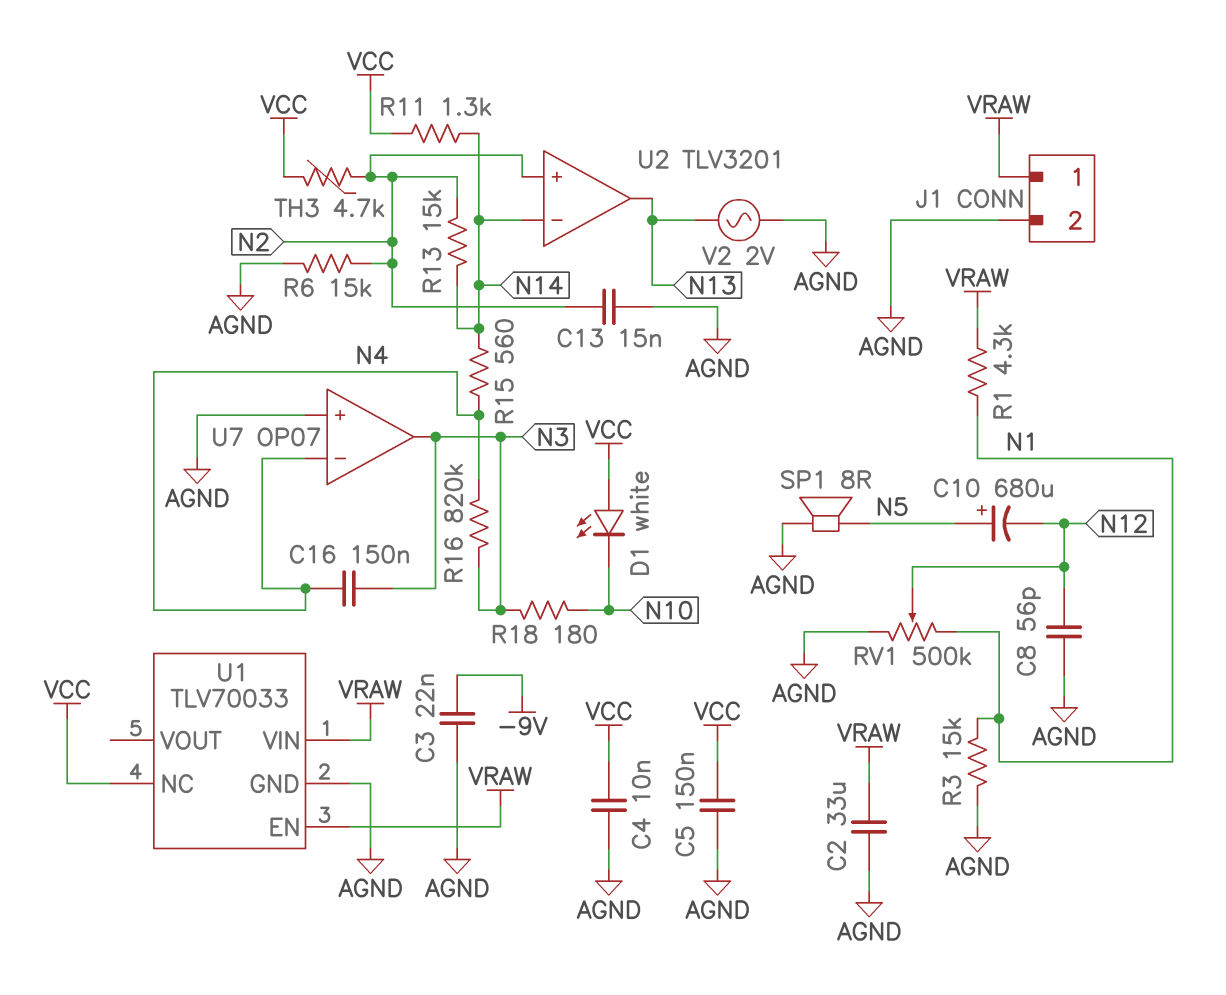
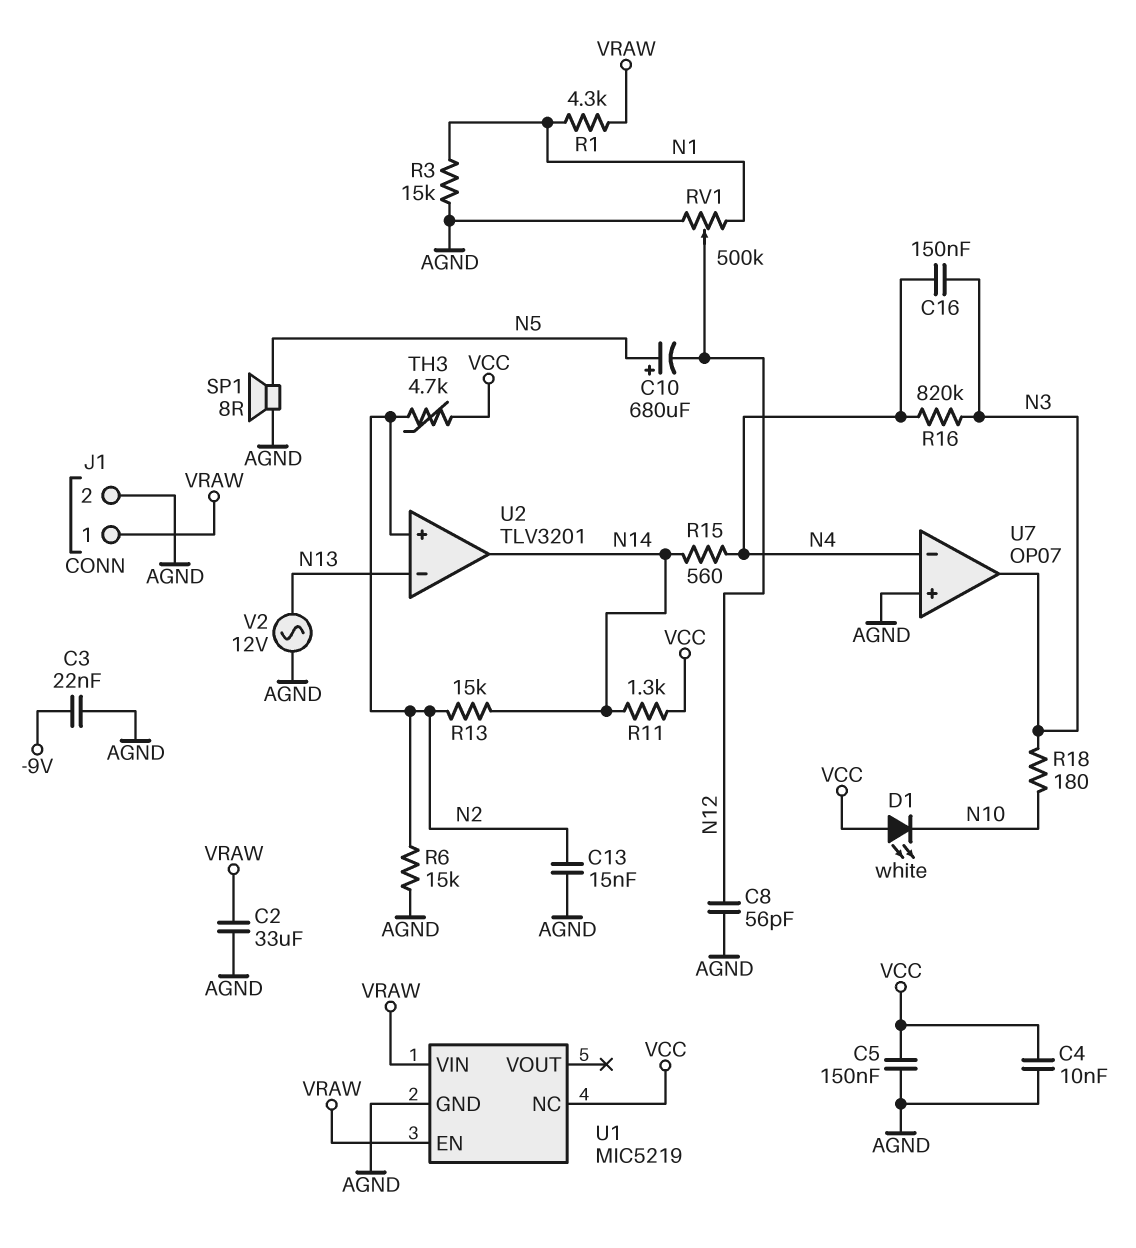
U1: TLV70033 -> MIC5219
U2 pin in-: N14 -> N13
U2 pin out: N13 -> N14
V2: AC 2V (AGND, N13) -> AC 12V (AGND, N13)

